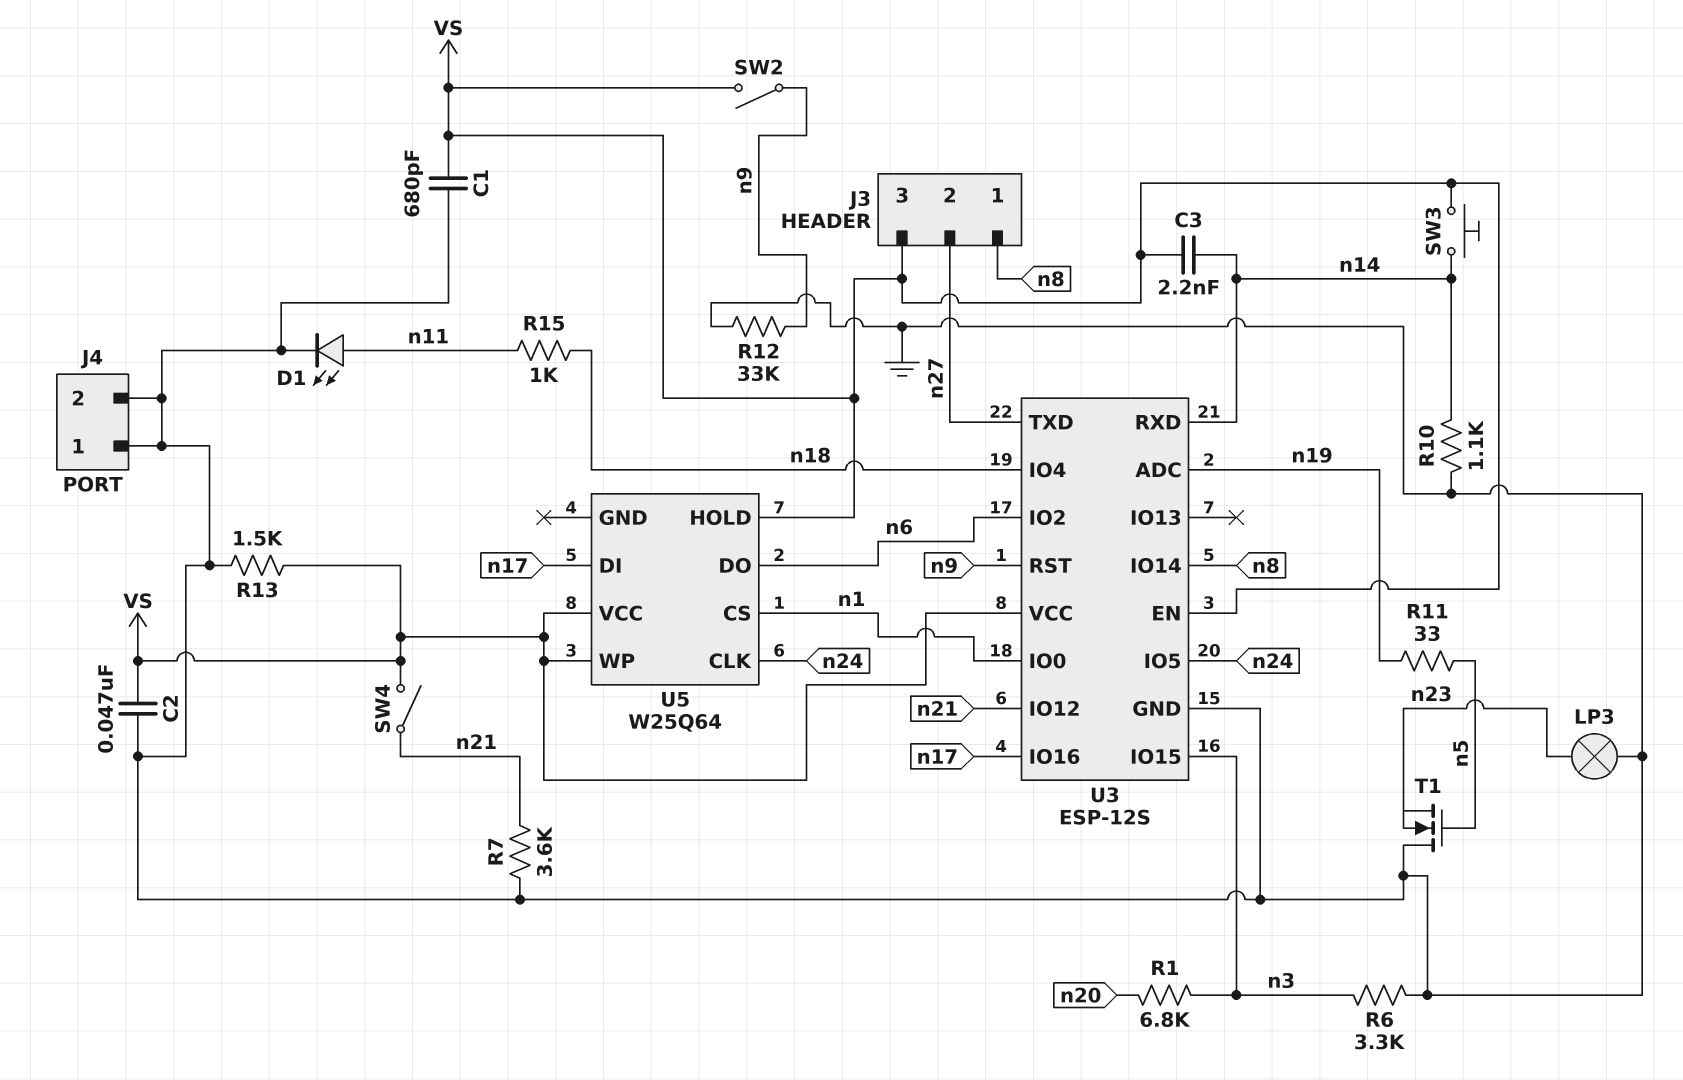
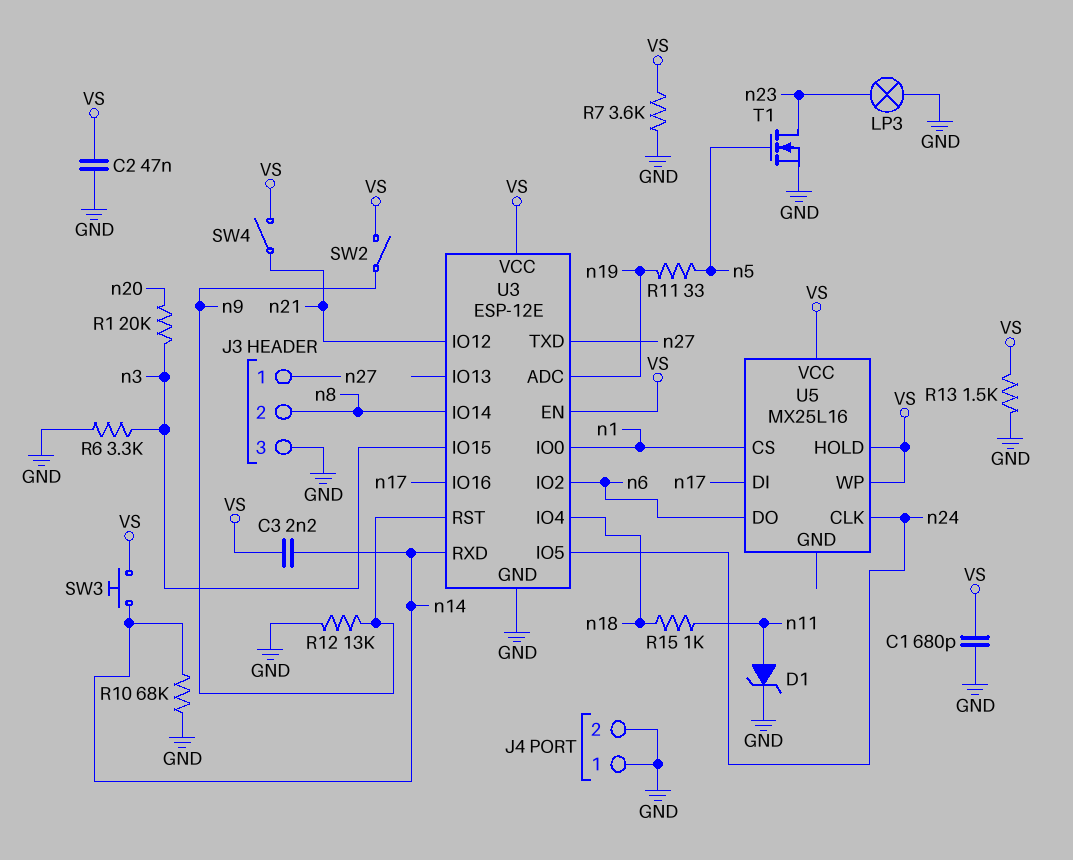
D1: LED (A n11, K GND) -> zener (A n11, K GND)
J3 pin 1: n8 -> n27
J3 pin 2: n27 -> n8
J3 pin 3: VS -> GND
R1: 6.8k (n3, n20) -> 20k (n3, n20)
R7: 3.6k (GND, n21) -> 3.6k (GND, VS)
R10: 1.1k (GND, n14) -> 68k (GND, n14)
R12: 33k (GND, n9) -> 13k (GND, n9)
T1: NMOS (G n5, D GND, S n23) -> NMOS (G n5, D n23, S GND)
U3: ESP-12S -> ESP-12E
U5: W25Q64 -> MX25L16

